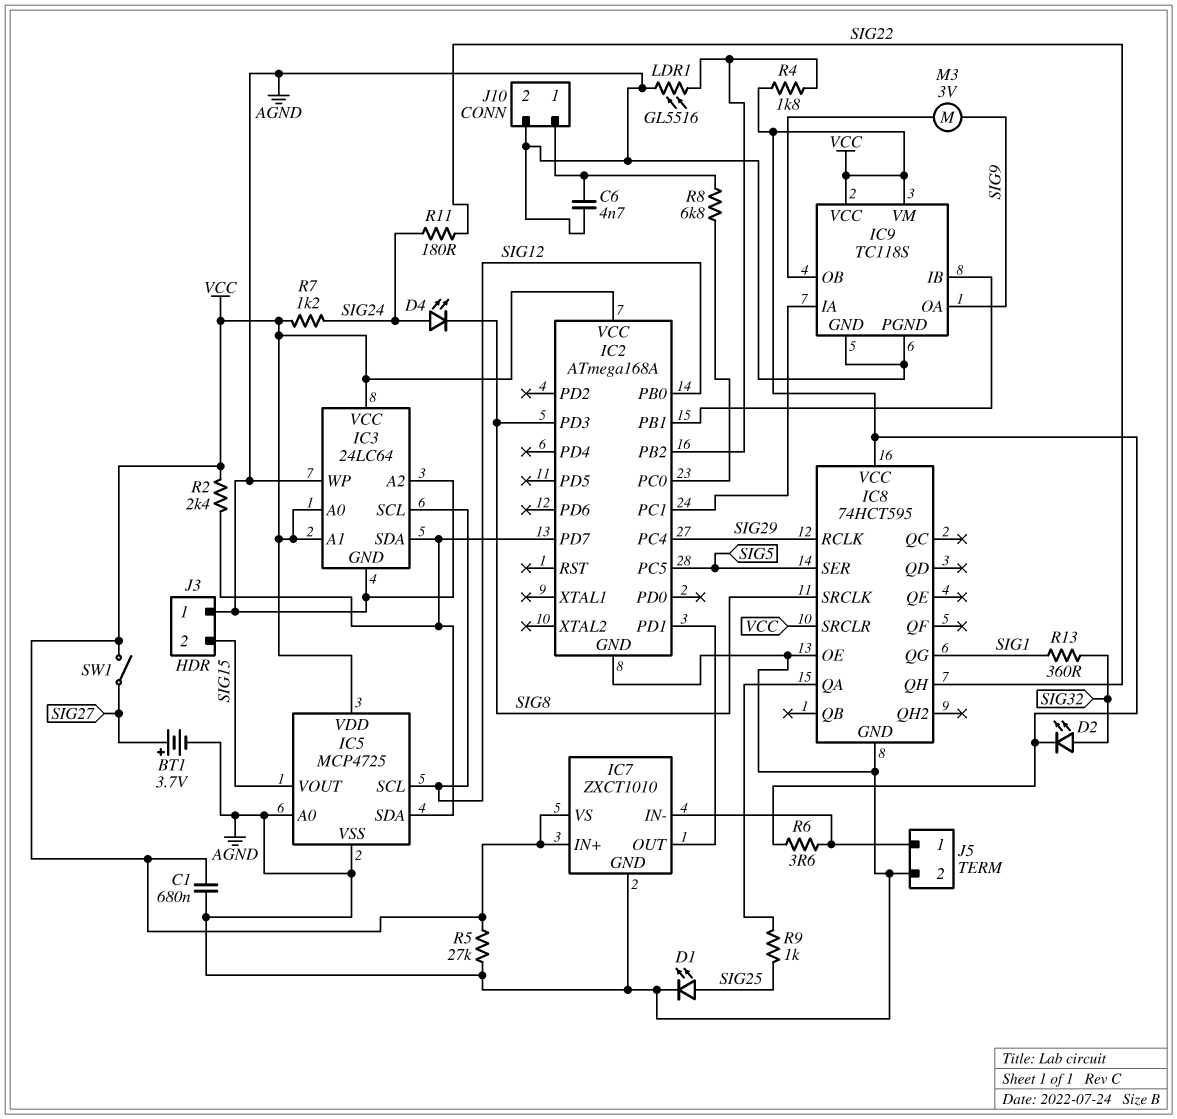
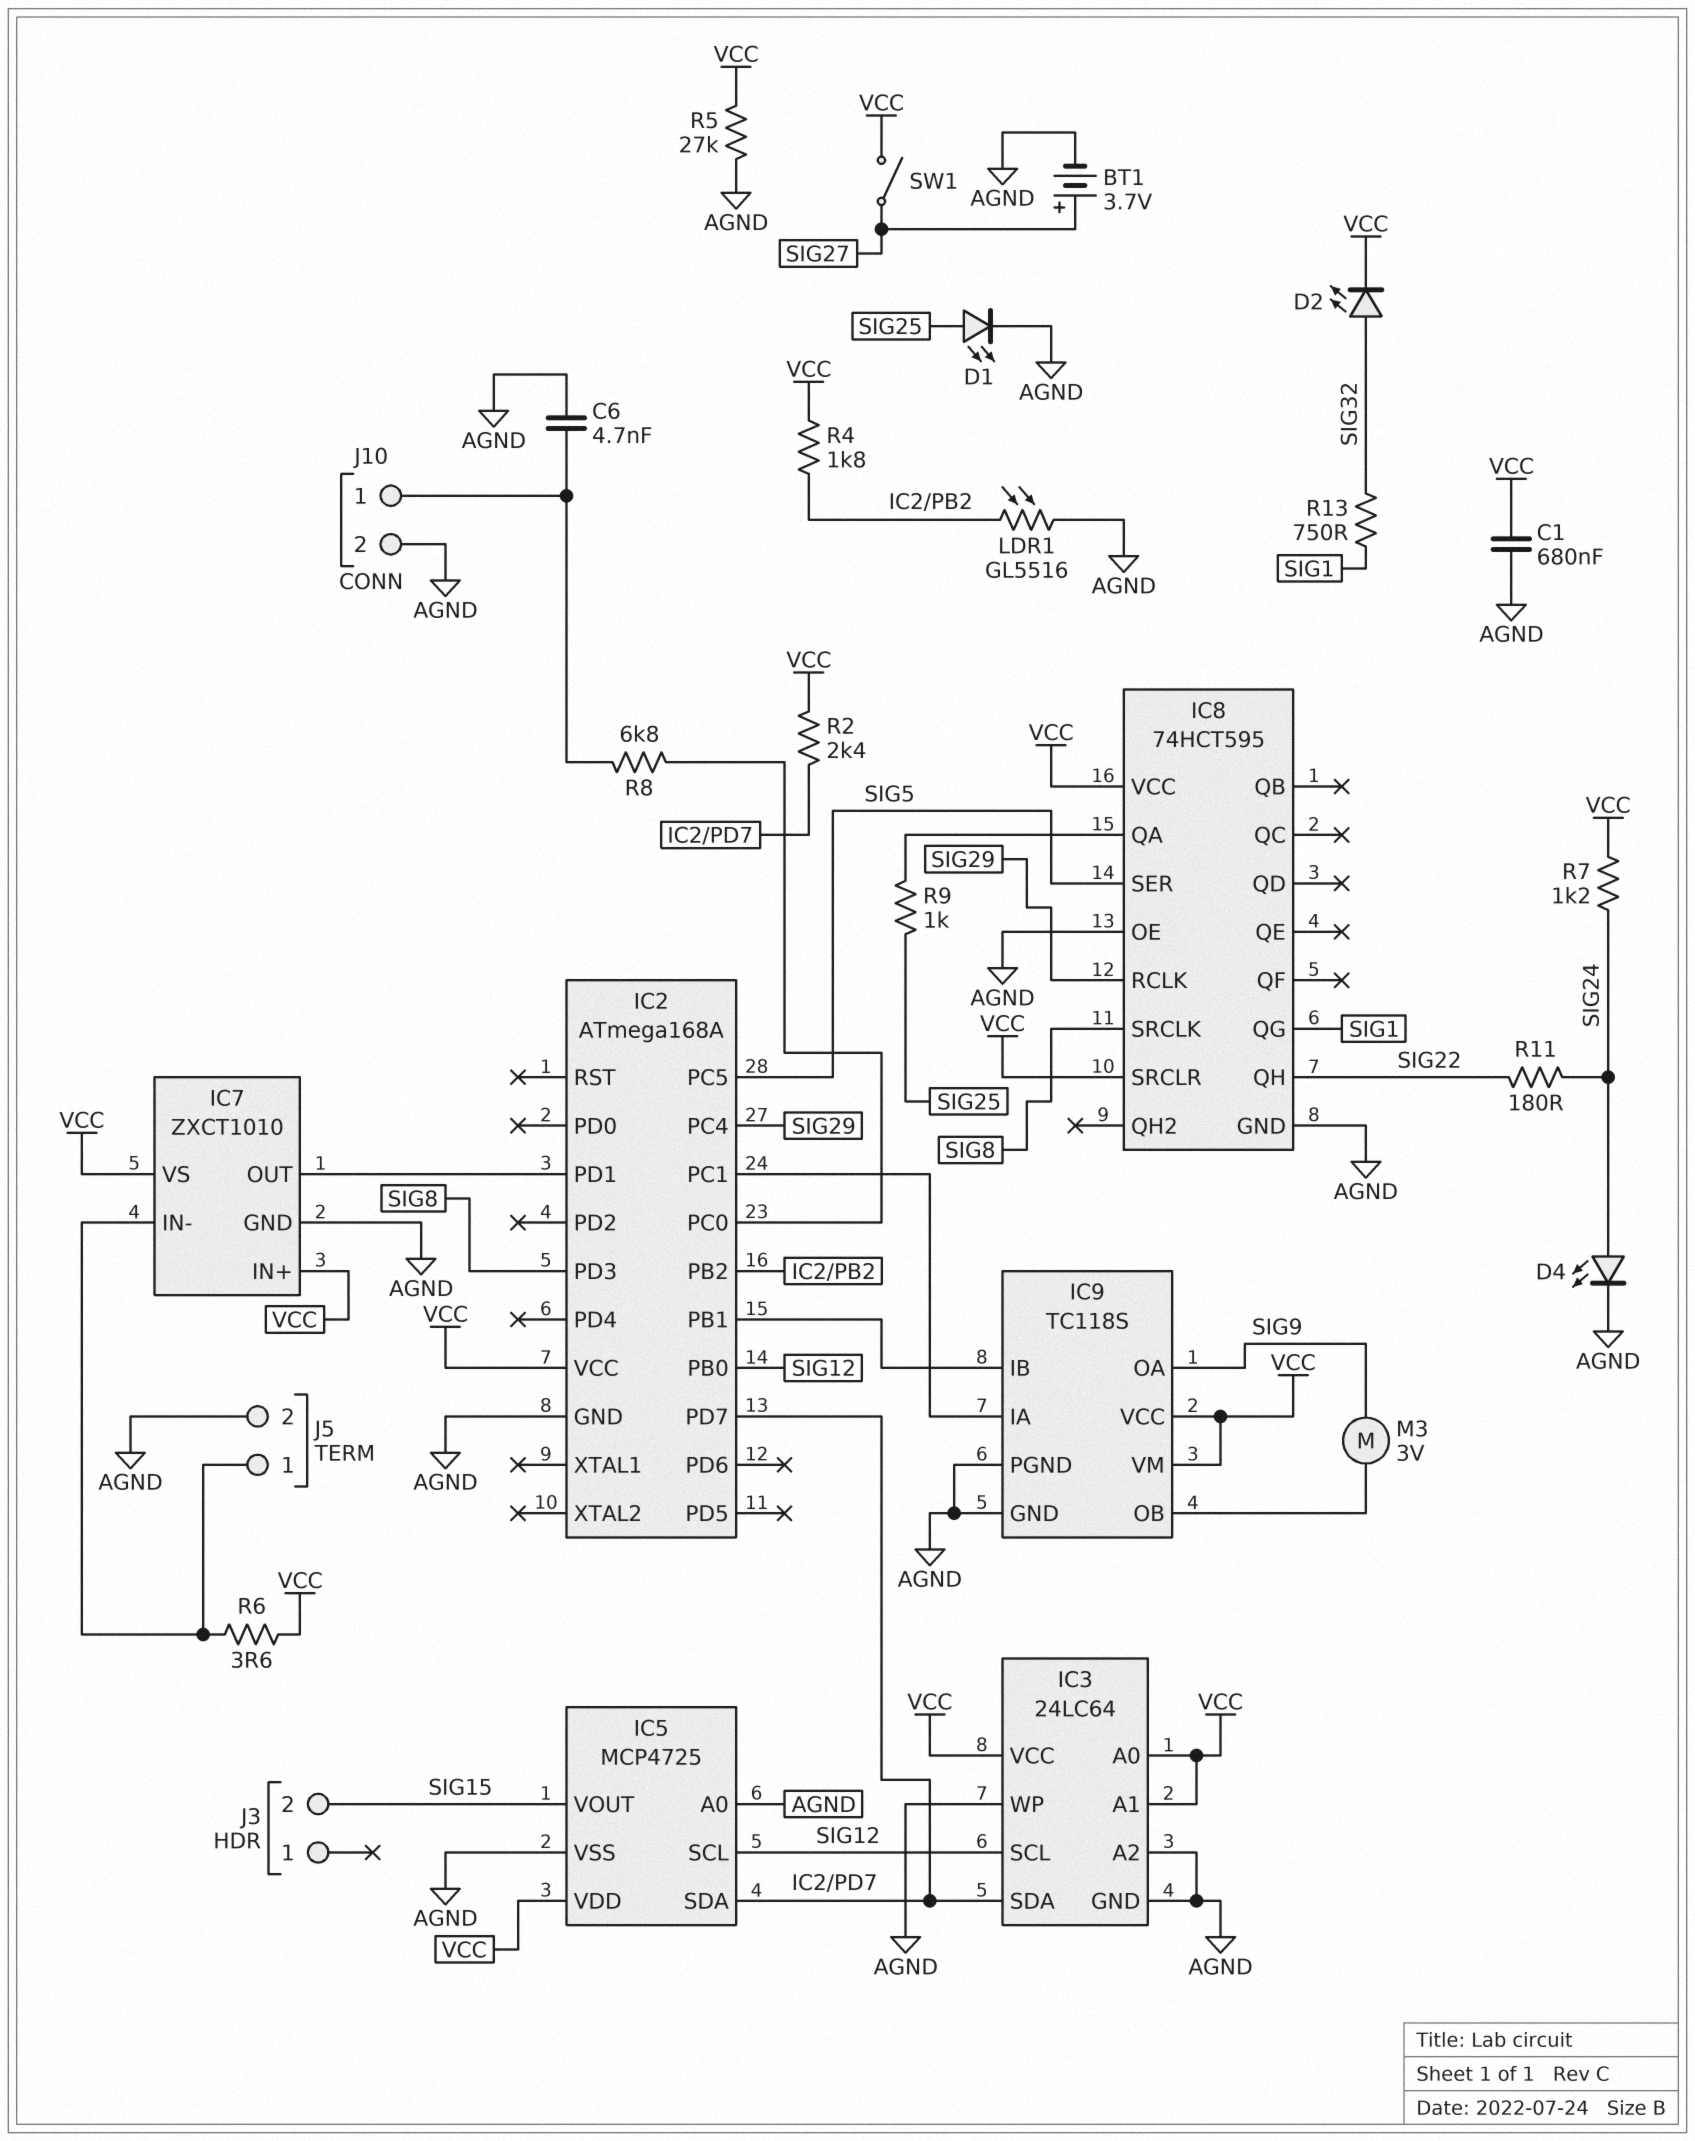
D4: LED (A SIG24, K SIG8) -> LED (A SIG24, K AGND)
J3 pin 1: AGND -> none
R13: 360 (SIG1, SIG32) -> 750 (SIG1, SIG32)

